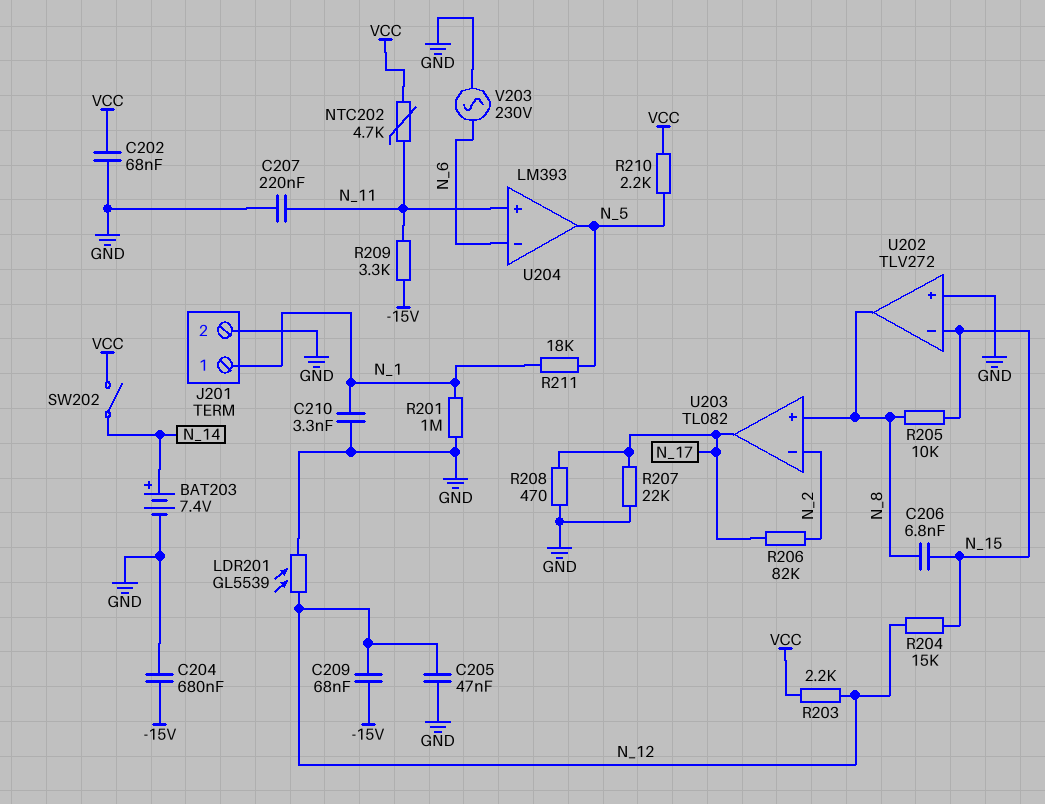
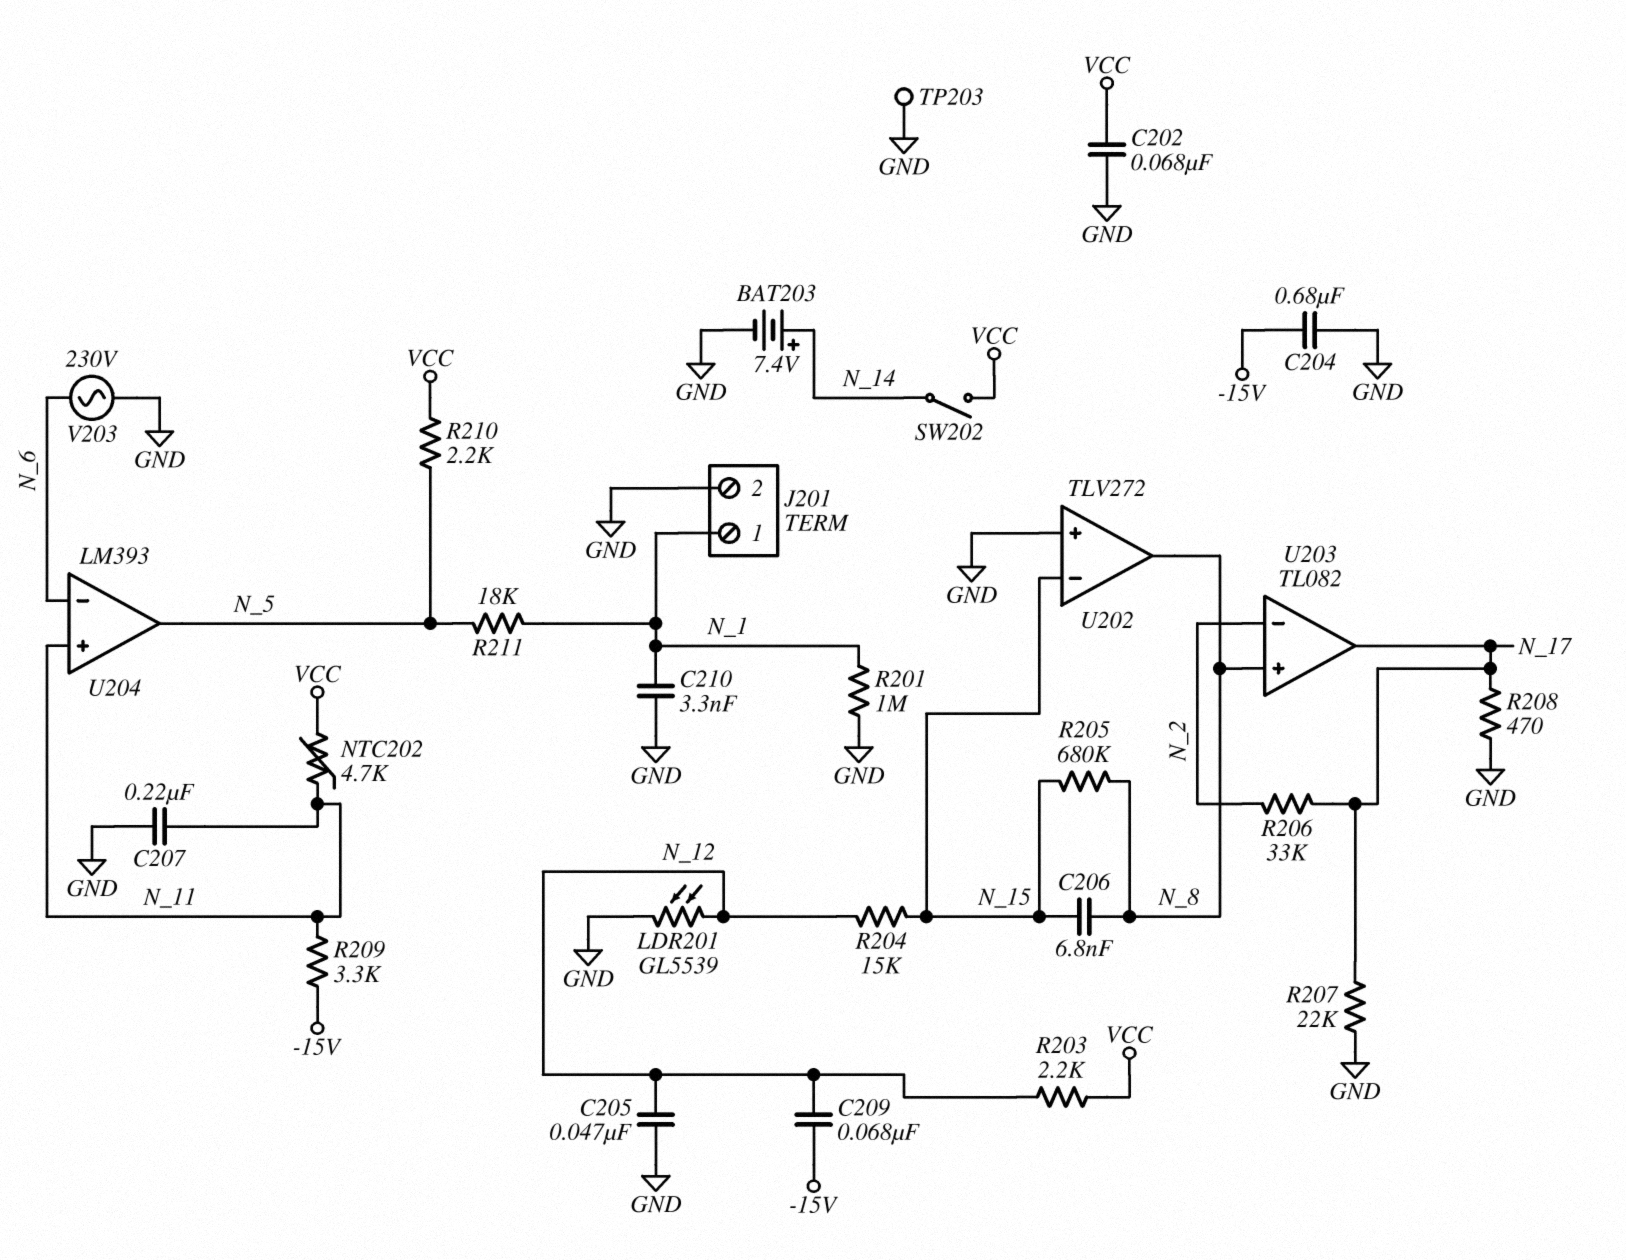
R205: 10k (N_8, N_15) -> 680k (N_8, N_15)
R206: 82k (N_2, N_17) -> 33k (N_2, N_17)
TP203: none -> test point (GND)

